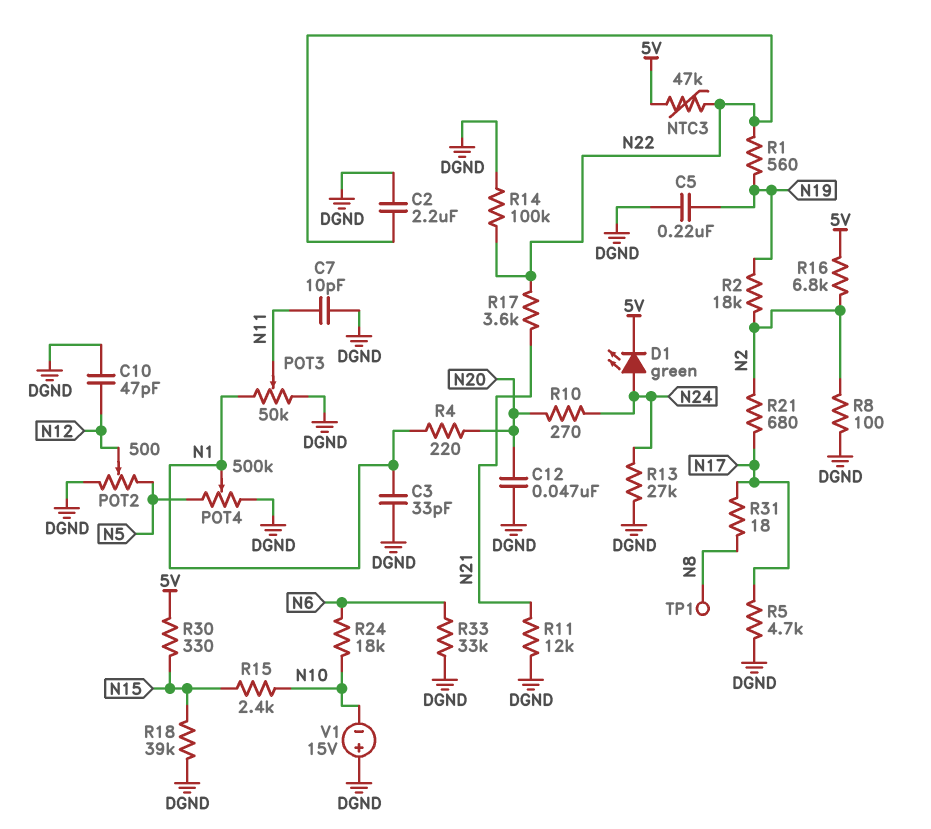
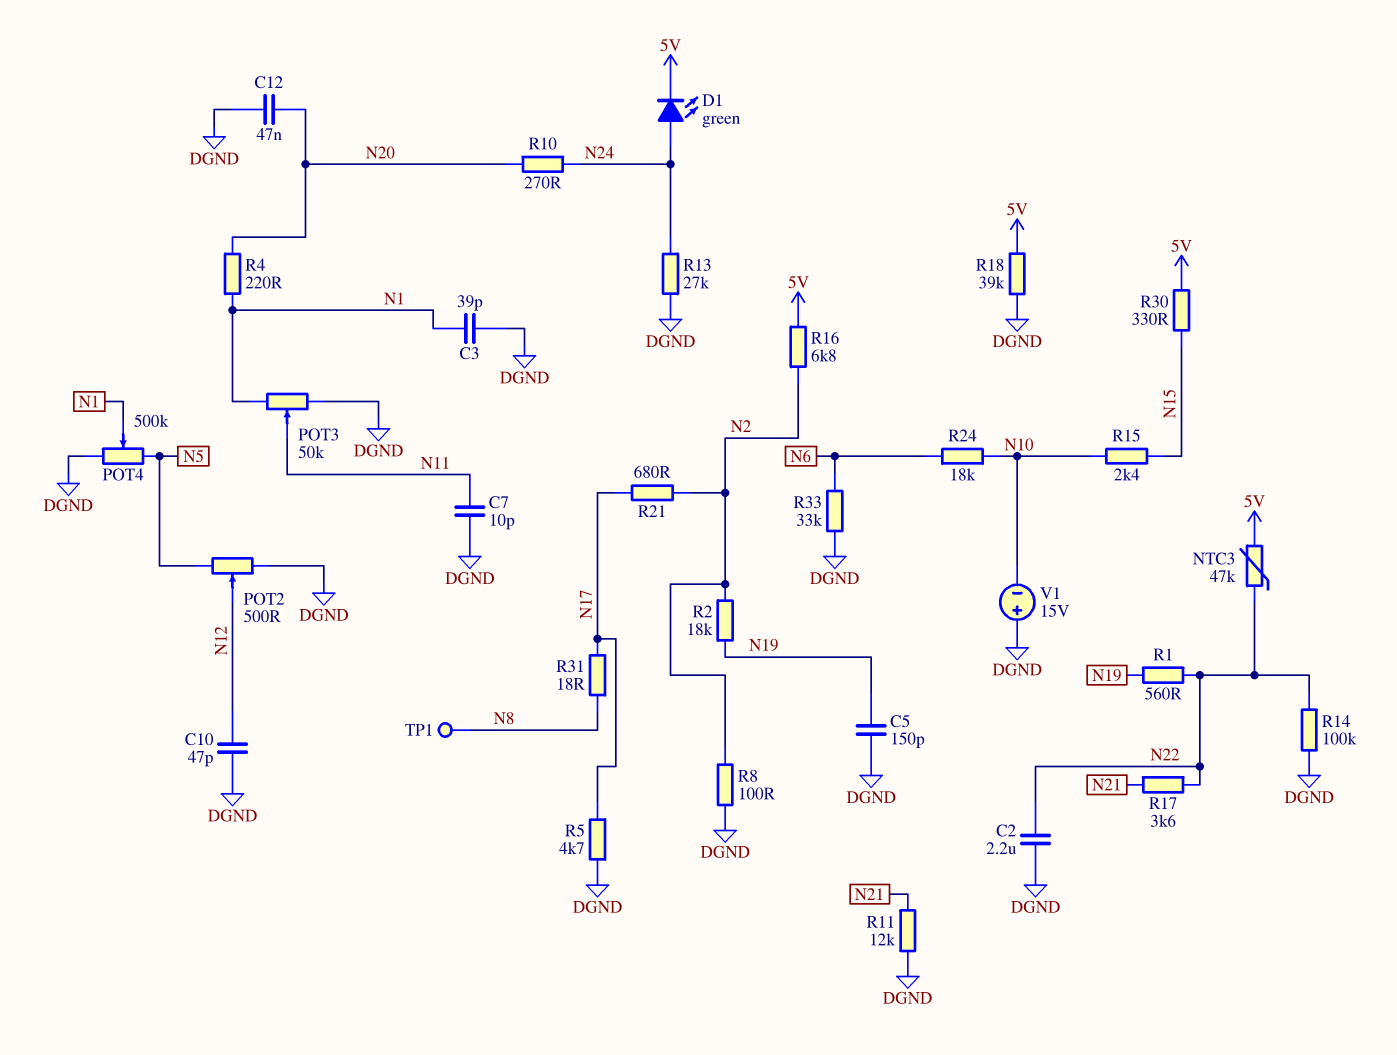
C3: 33pF (DGND, N1) -> 39pF (DGND, N1)
C5: 220nF (DGND, N19) -> 150pF (DGND, N19)
R18: 39k (DGND, N15) -> 39k (5V, DGND)

